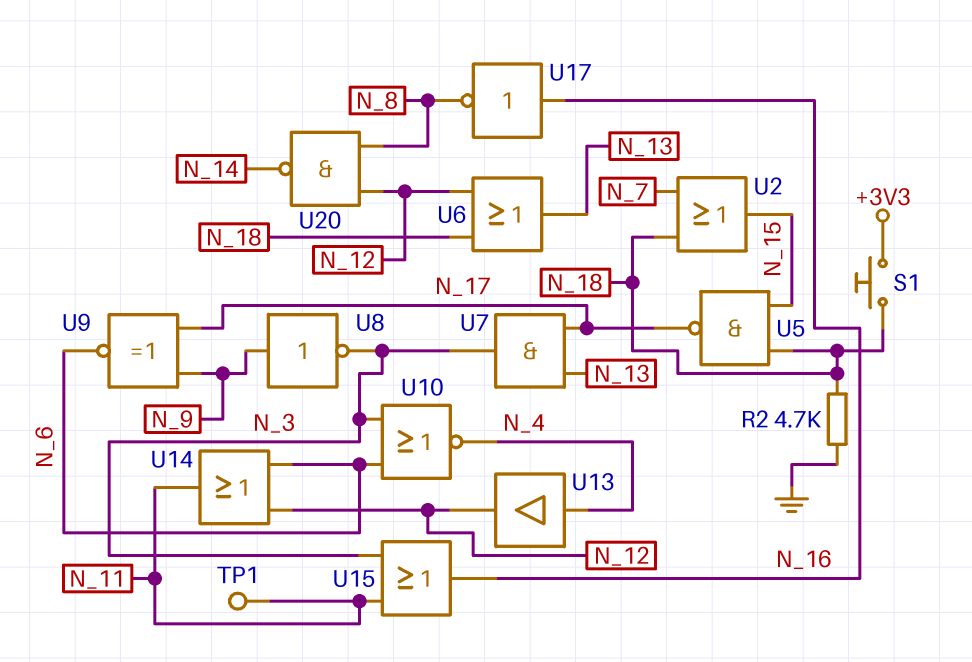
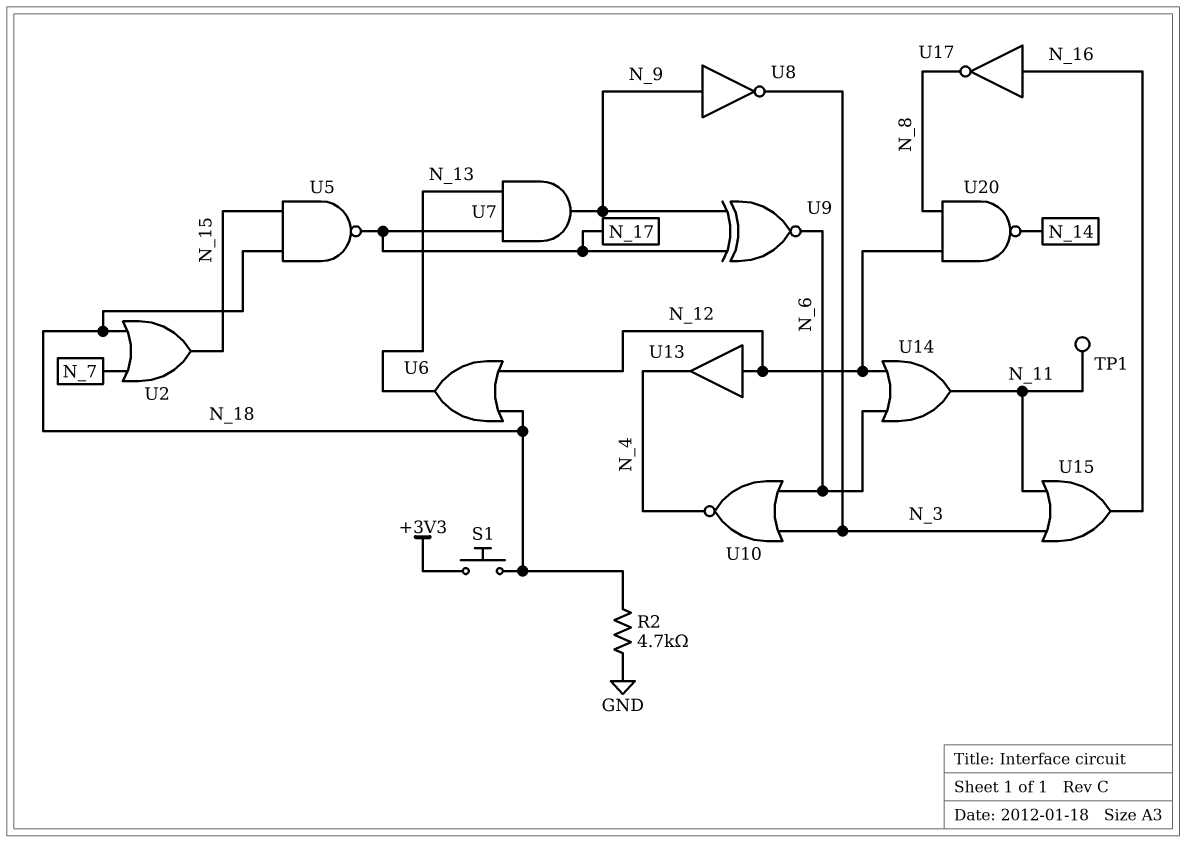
U7: AND (in N_13, in N_17, out N_3) -> AND (in N_13, in N_17, out N_9)
U13: buffer (in N_4, out N_12) -> buffer (in N_12, out N_4)

